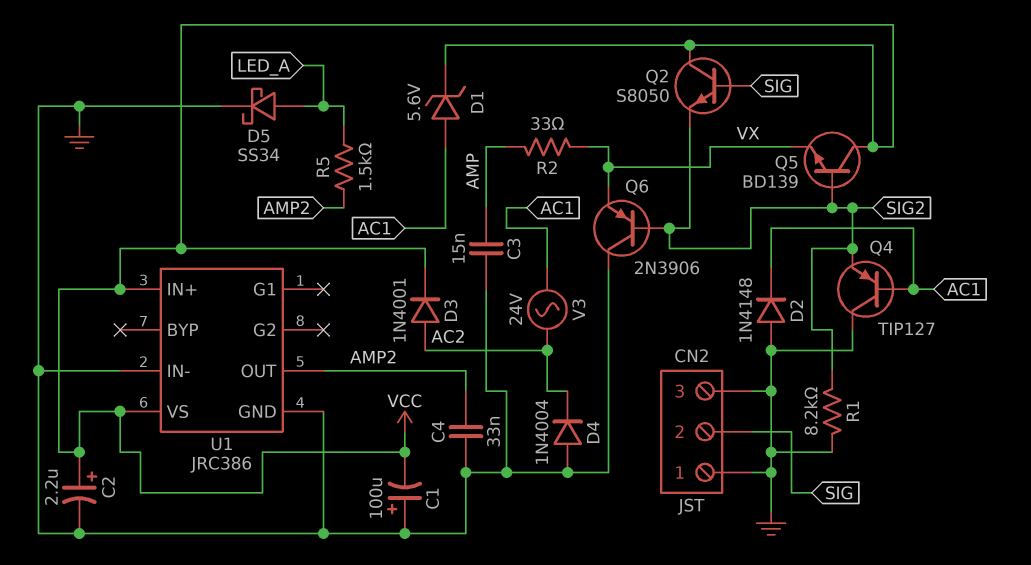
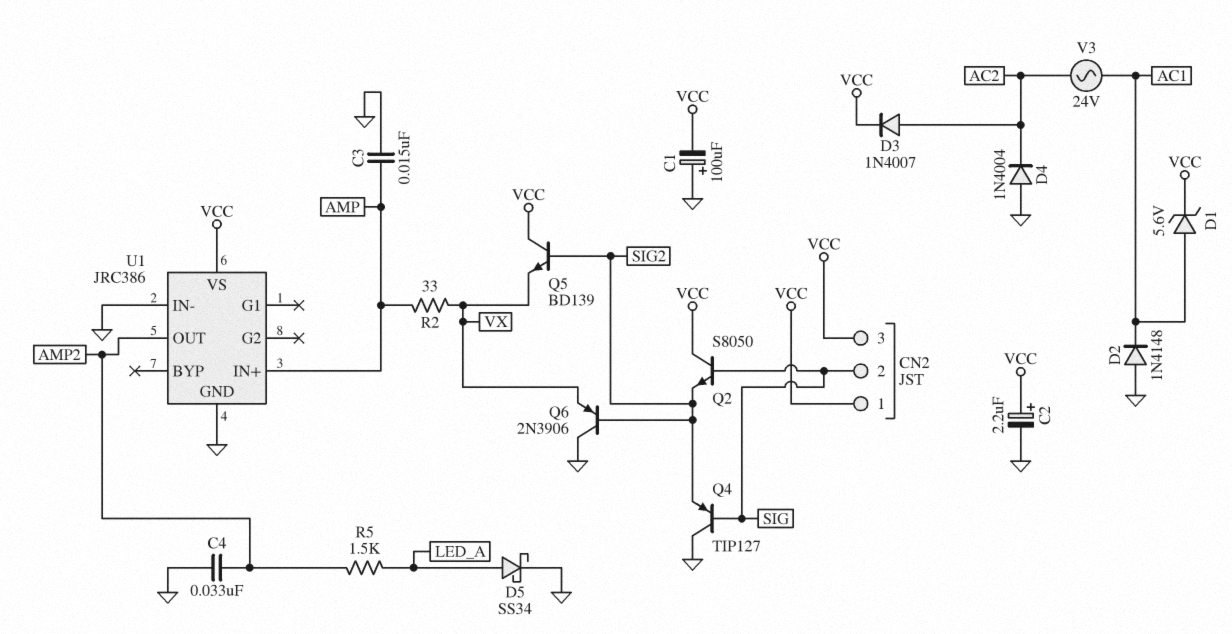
CN2 pin 1: GND -> VCC
CN2 pin 3: GND -> VCC
D3: diode 1N4001 (A AC2, K VCC) -> diode 1N4007 (A AC2, K VCC)
Q4: PNP TIP127 (B AC1, C GND, E SIG2) -> PNP TIP127 (B SIG, C GND, E SIG2)
R1: 8.2k (GND, SIG2) -> none
U1 pin IN+: VCC -> AMP

